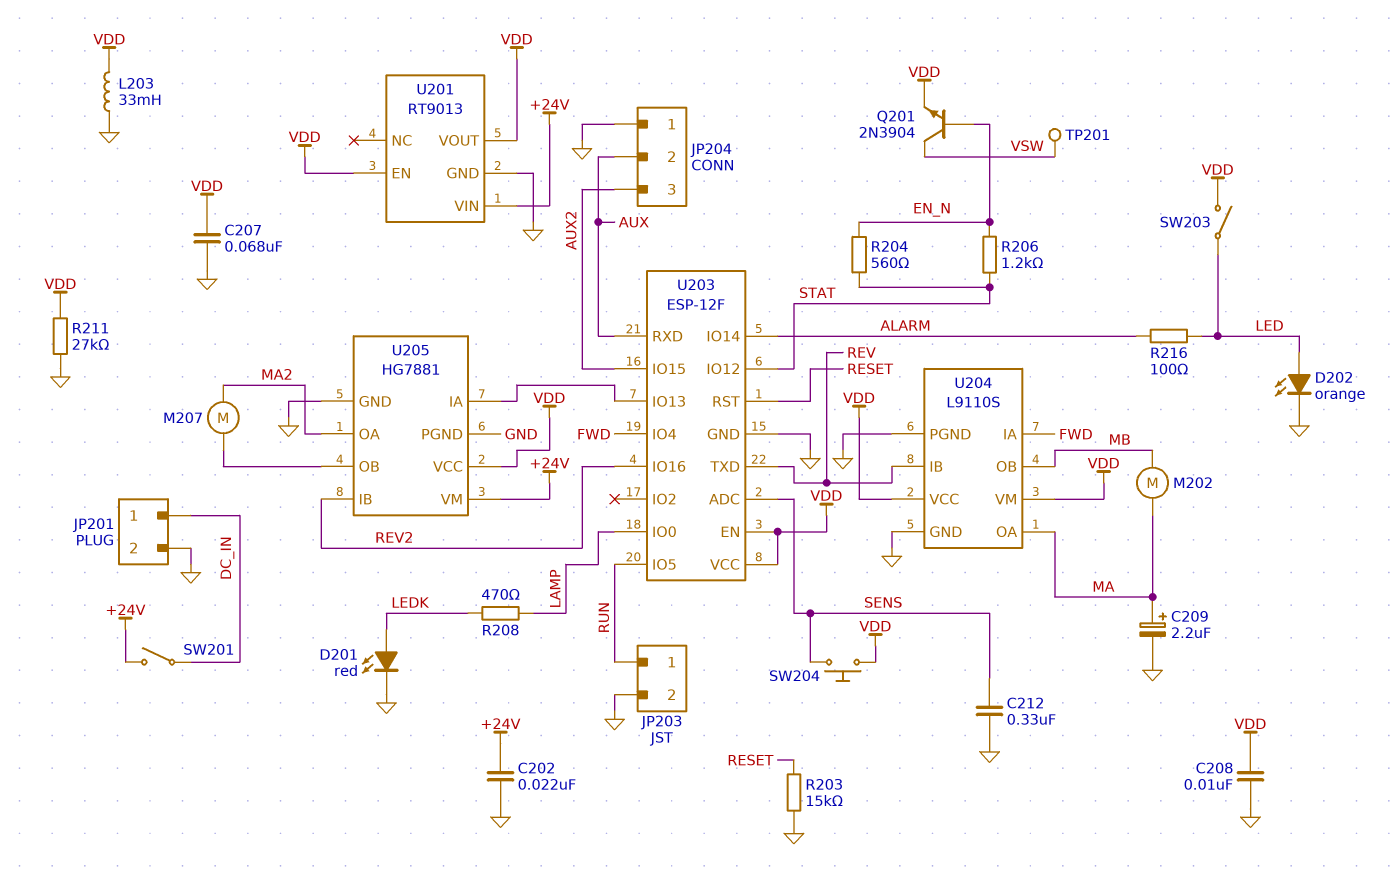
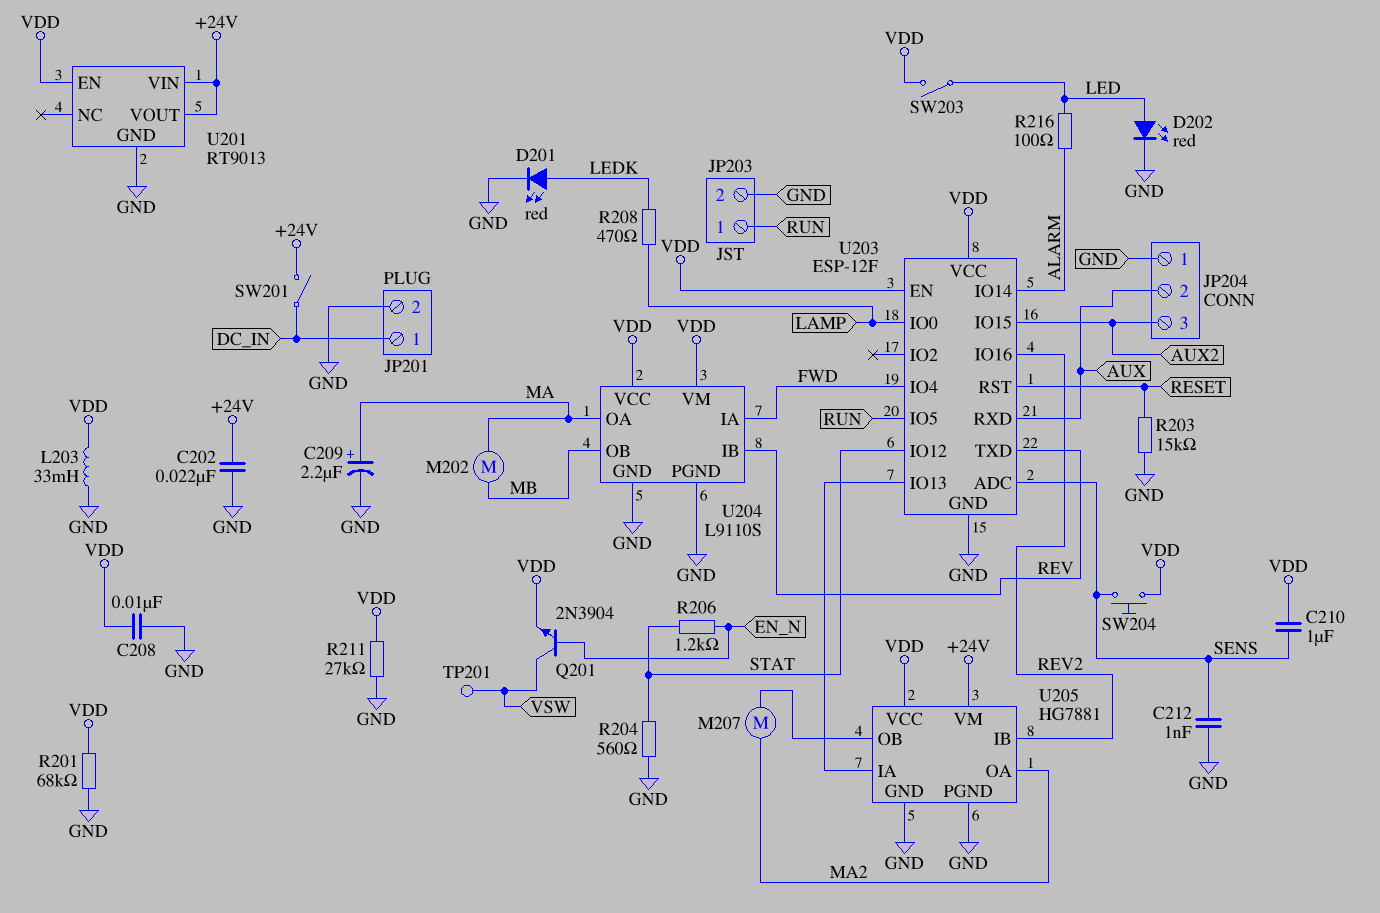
C207: 68nF (GND, VDD) -> none
C210: none -> 1uF (SENS, VDD)
C212: 330nF (GND, SENS) -> 1nF (GND, SENS)
D202: LED orange (A LED, K GND) -> LED red (A LED, K GND)
R201: none -> 68k (GND, VDD)
R204: 560 (EN_N, STAT) -> 560 (GND, STAT)
U201 pin VOUT: VDD -> +24V

